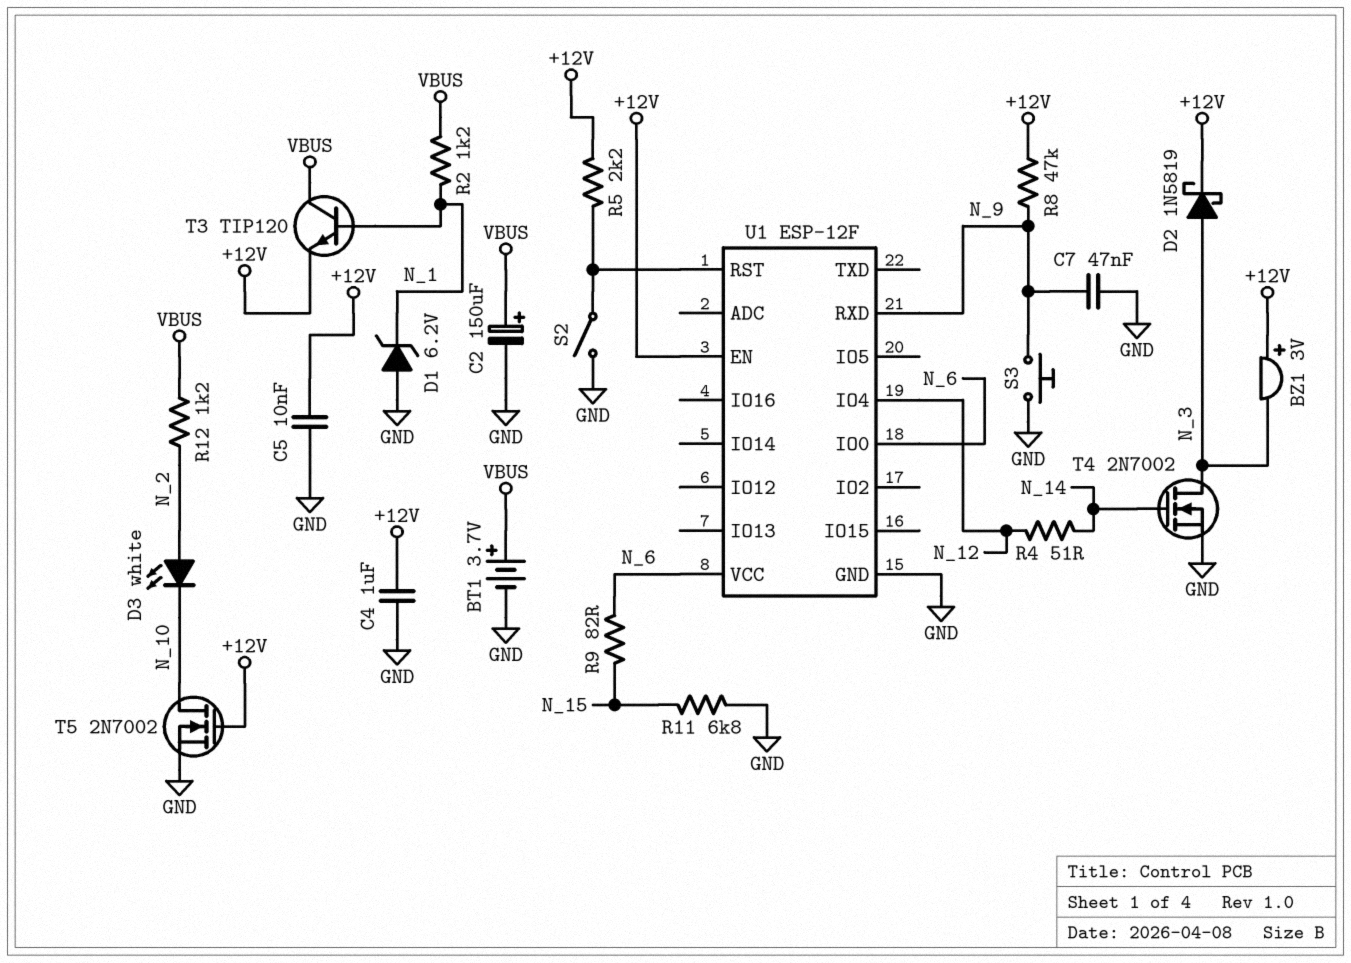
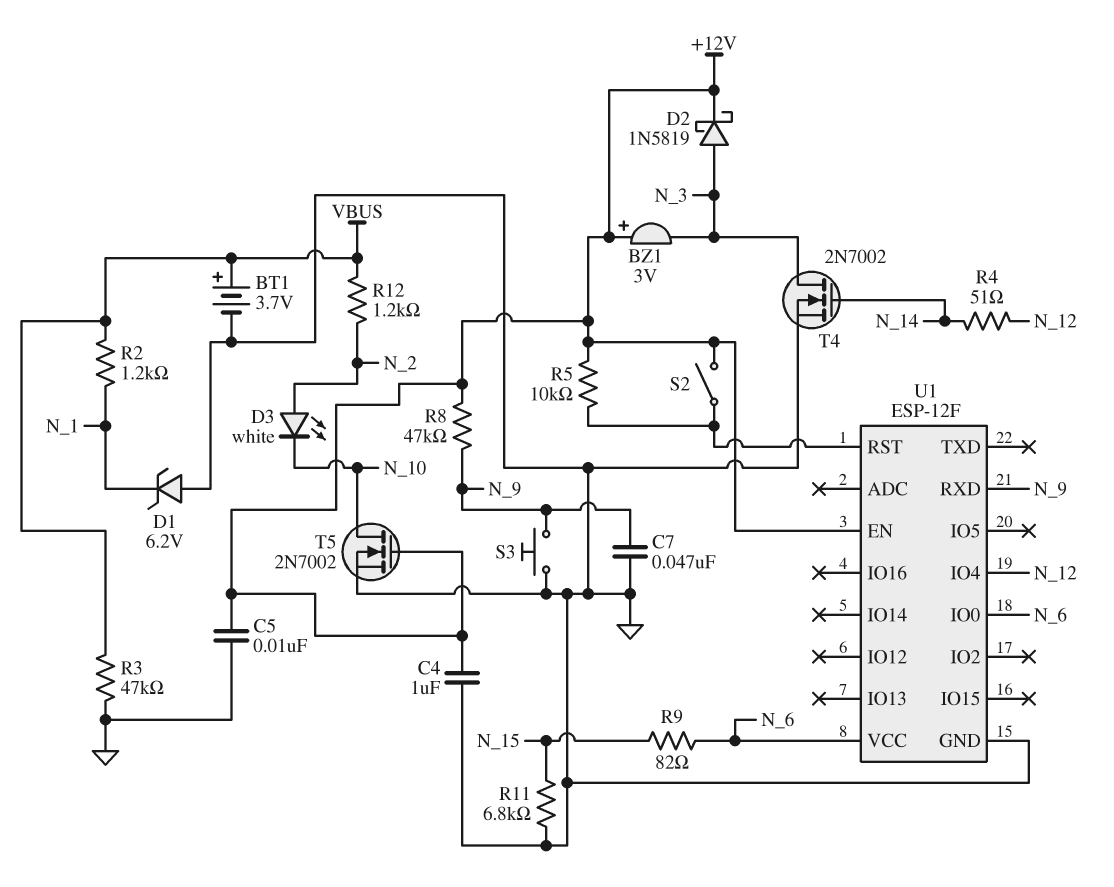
C2: 150uF (plus VBUS, minus GND) -> none
R3: none -> 47k (GND, VBUS)
R5: 2.2k (+12V, U1/RST) -> 10k (+12V, U1/RST)
S2: switch (GND, U1/RST) -> switch (+12V, U1/RST)
T3: NPN TIP120 (B N_1, C VBUS, E +12V) -> none

